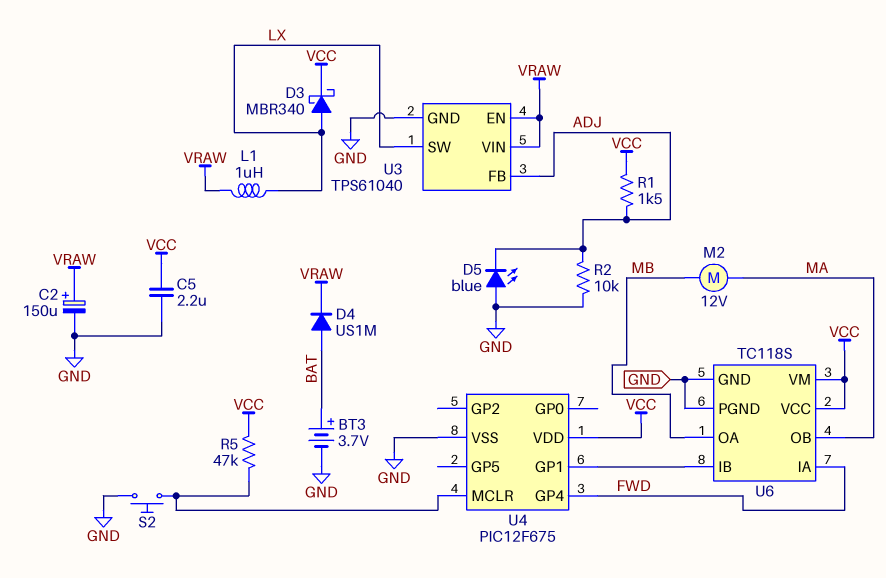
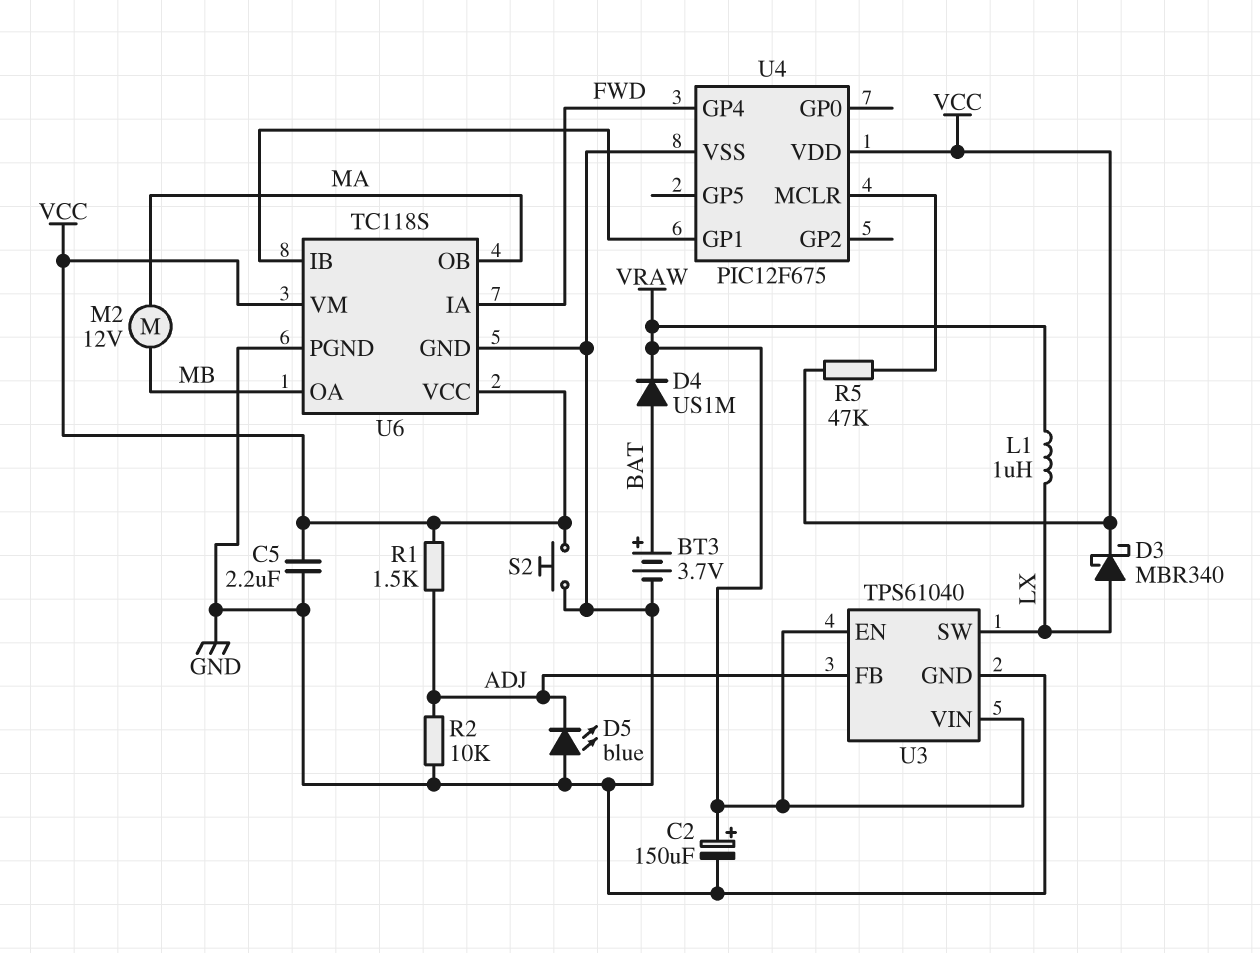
S2: button (GND, U4/MCLR) -> button (GND, VCC)

